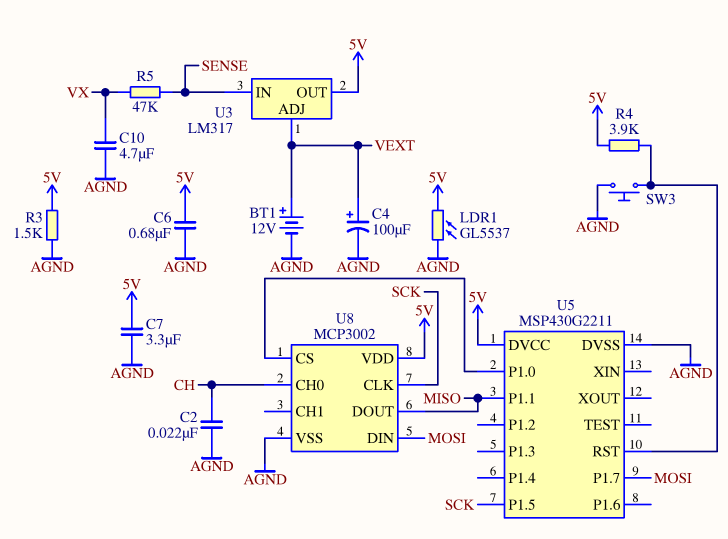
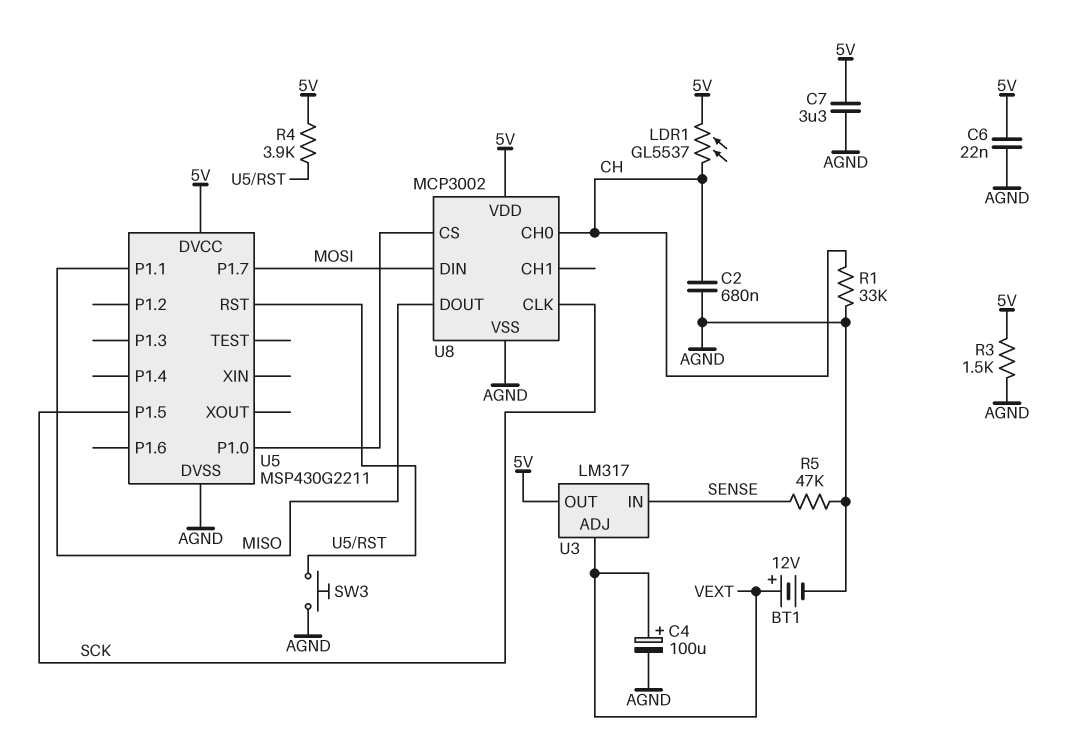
C2: 22nF (AGND, CH) -> 680nF (AGND, CH)
C6: 680nF (5V, AGND) -> 22nF (5V, AGND)
C10: 4.7uF (AGND, VX) -> none
LDR1: GL5537 (5V, AGND) -> GL5537 (5V, CH)
R1: none -> 33k (AGND, CH)
R5: 47k (SENSE, VX) -> 47k (AGND, SENSE)

